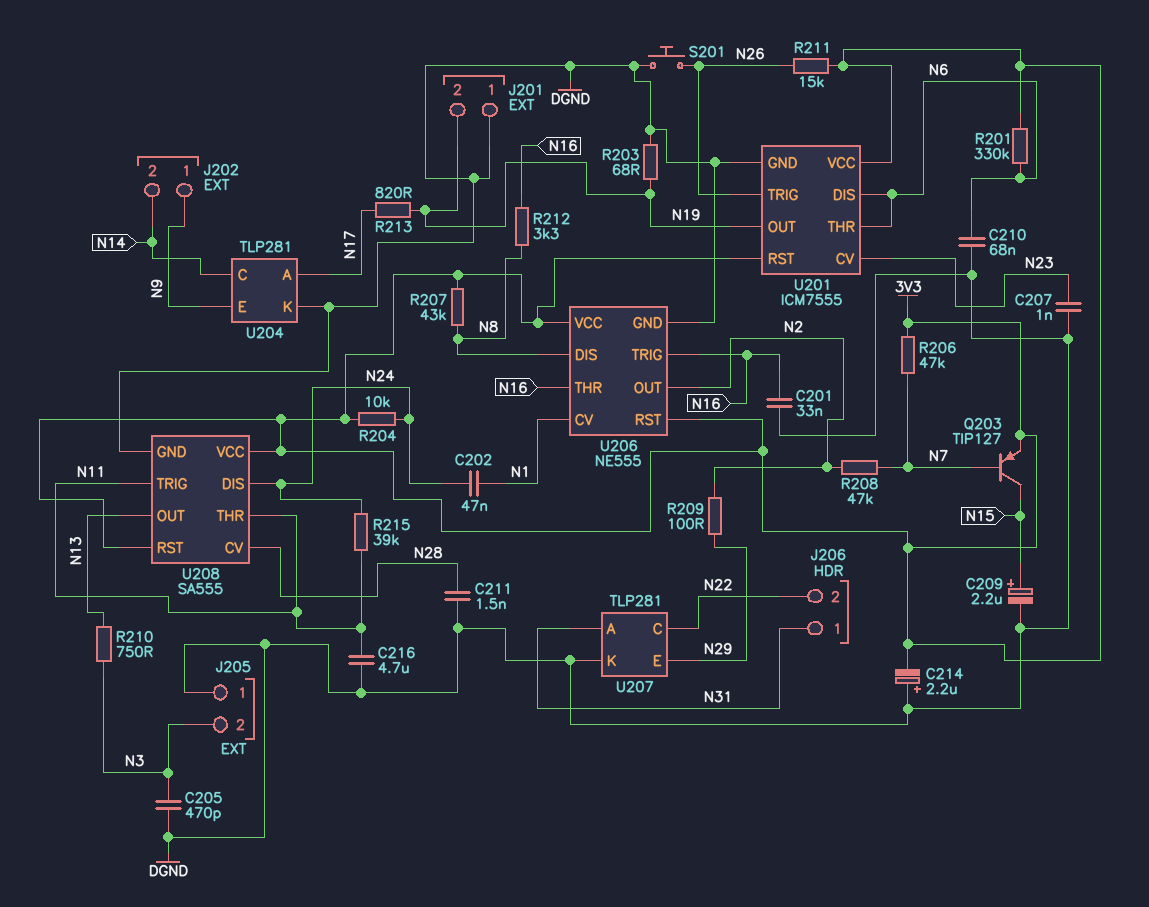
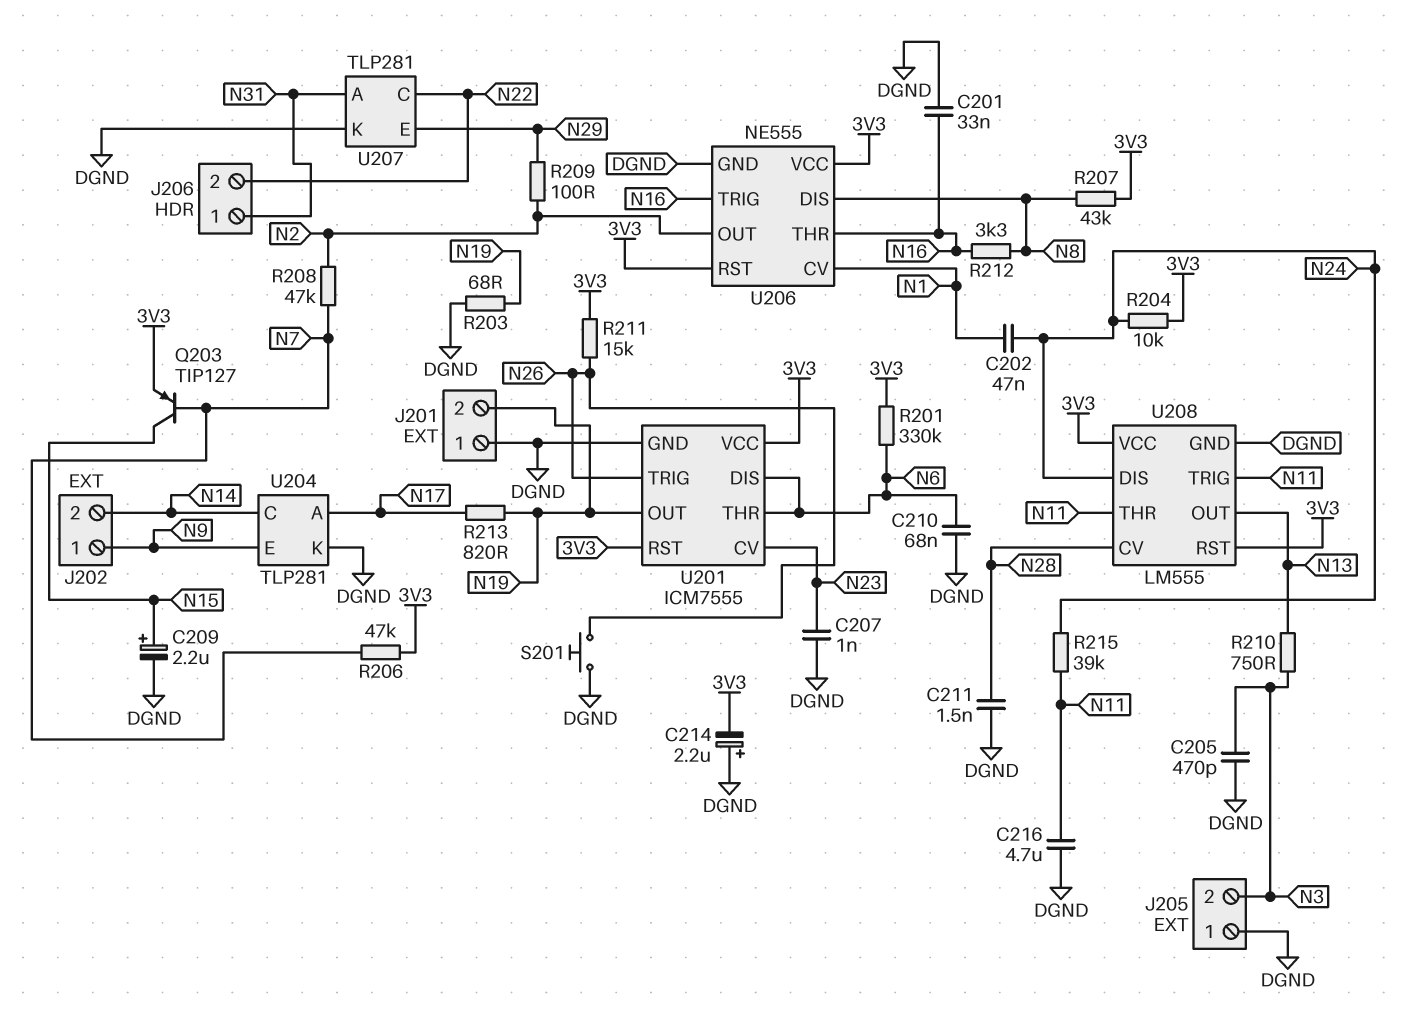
U208: SA555 -> LM555

